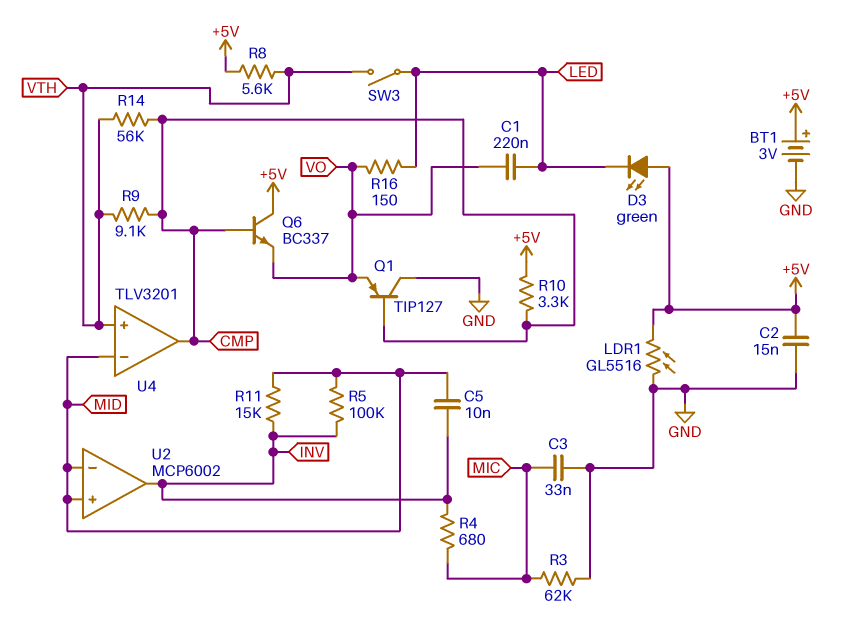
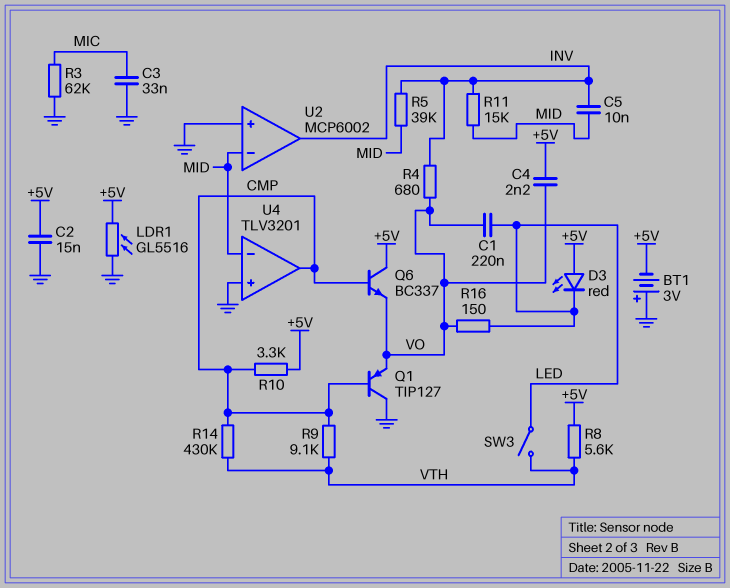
BT1: 3V (plus +5V, minus GND) -> 3V (plus GND, minus +5V)
C4: none -> 2.2nF (+5V, VO)
D3: LED green (A +5V, K LED) -> LED red (A +5V, K LED)
R4: 680 (INV, MIC) -> 680 (INV, VO)
R5: 100k (INV, MID) -> 39k (INV, MID)
R14: 56k (CMP, VTH) -> 430k (CMP, VTH)
U2 pin in+: MID -> GND
U4 pin in+: VTH -> GND

